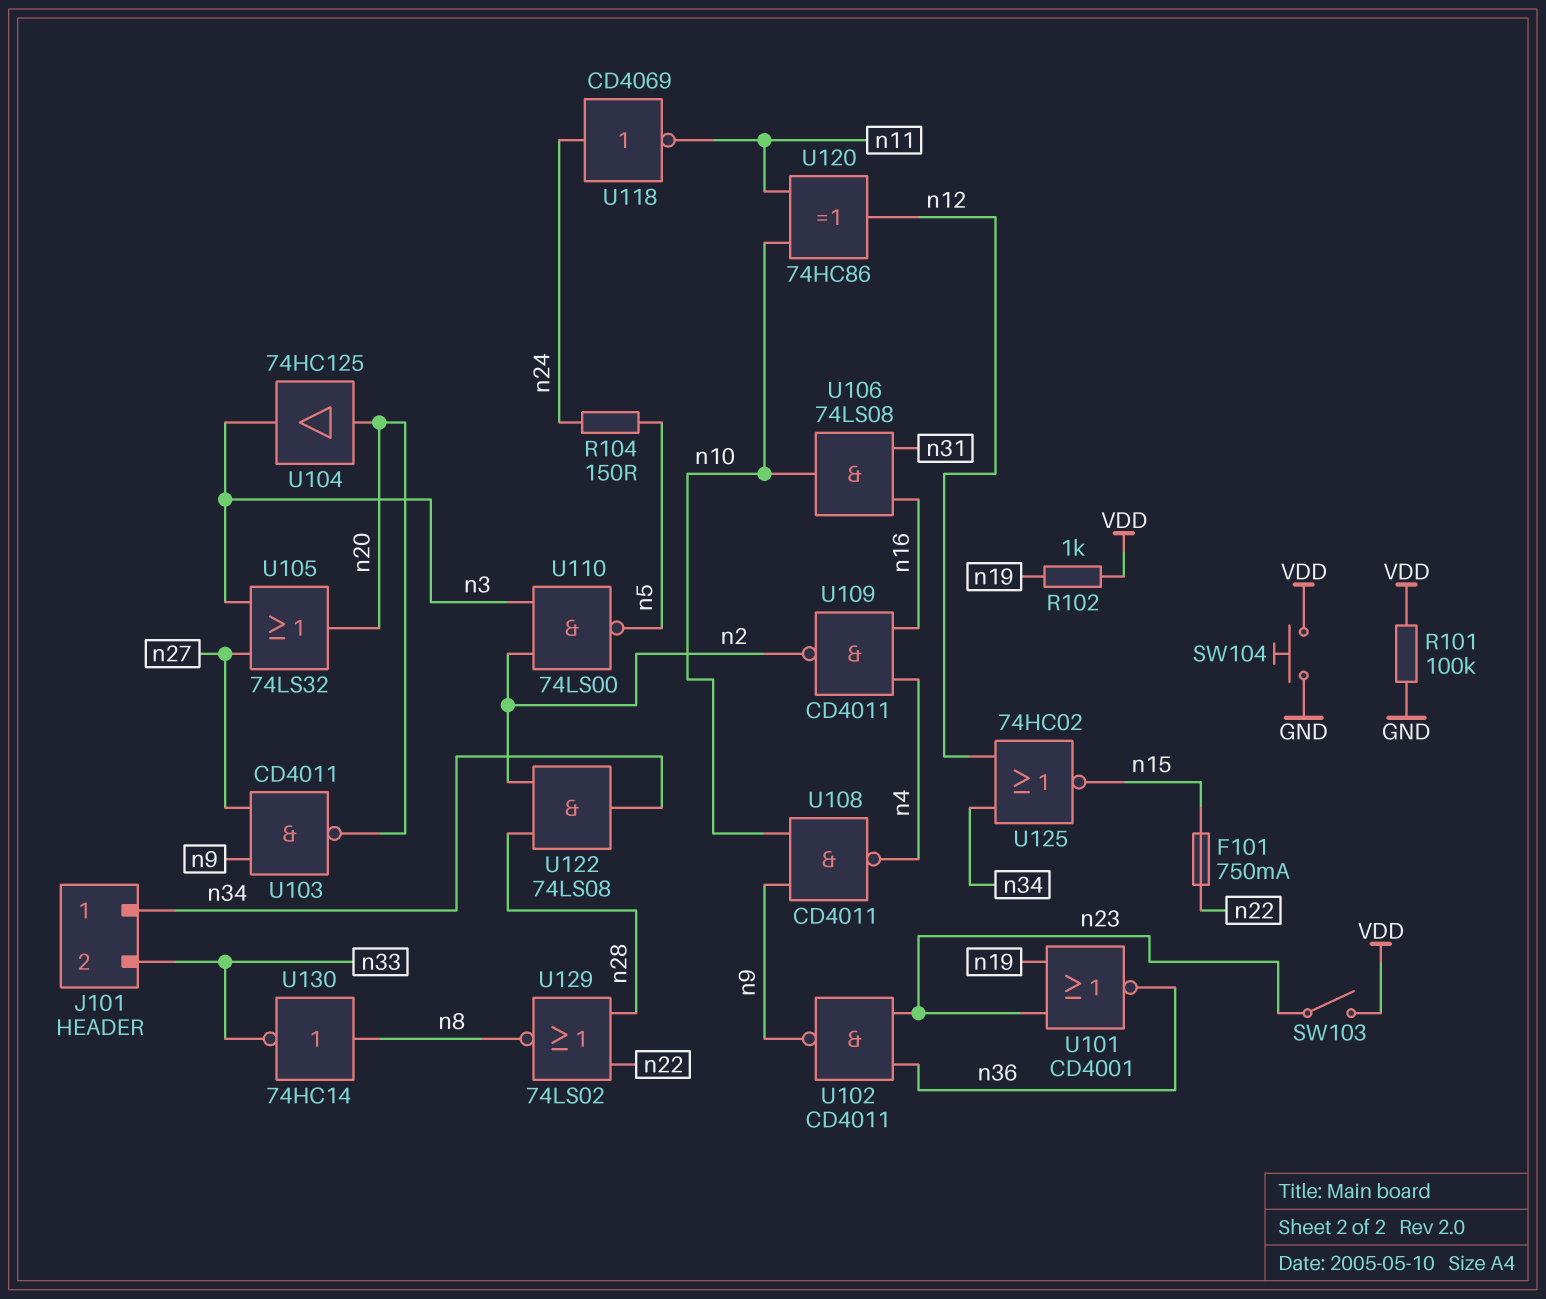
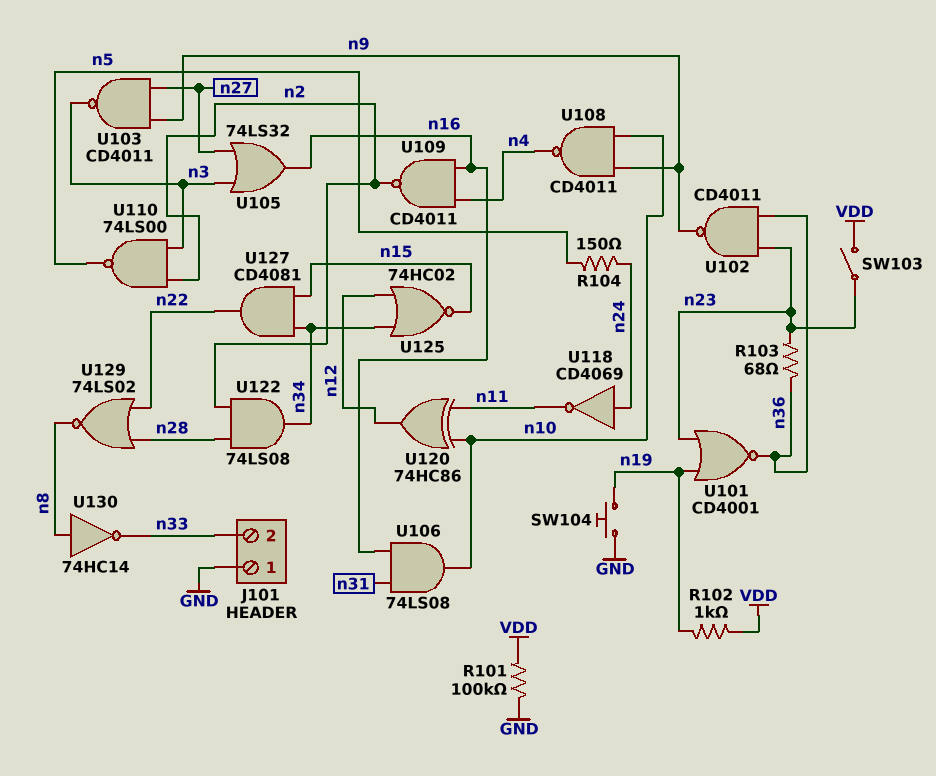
F101: 750mA (n15, n22) -> none
J101 pin 1: n34 -> GND
R103: none -> 68 (n23, n36)
SW104: button (GND, VDD) -> button (GND, n19)
U103: NAND CD4011 (in n9, in n27, out n20) -> NAND CD4011 (in n9, in n27, out n3)
U104: buffer 74HC125 (in n20, out n3) -> none
U105: OR 74LS32 (in n3, in n27, out n20) -> OR 74LS32 (in n3, in n27, out n16)
U127: none -> AND CD4081 (in n15, in n34, out n22)

